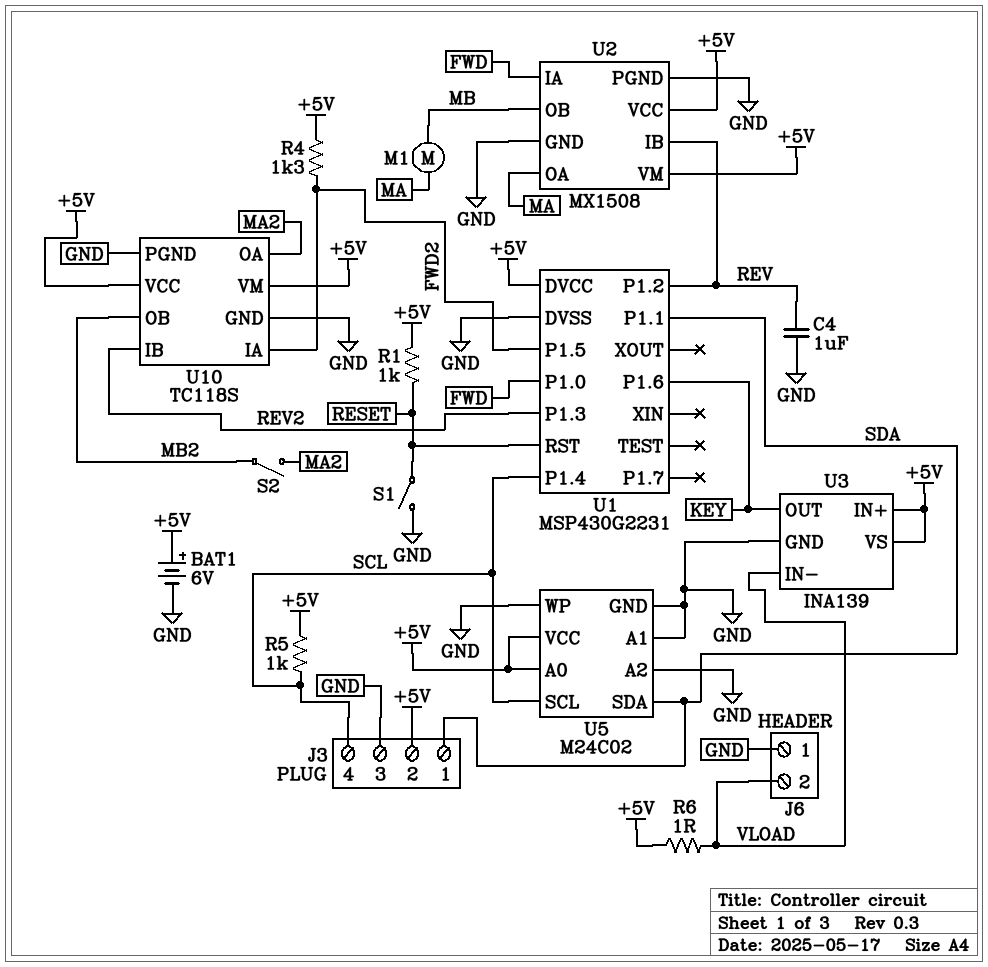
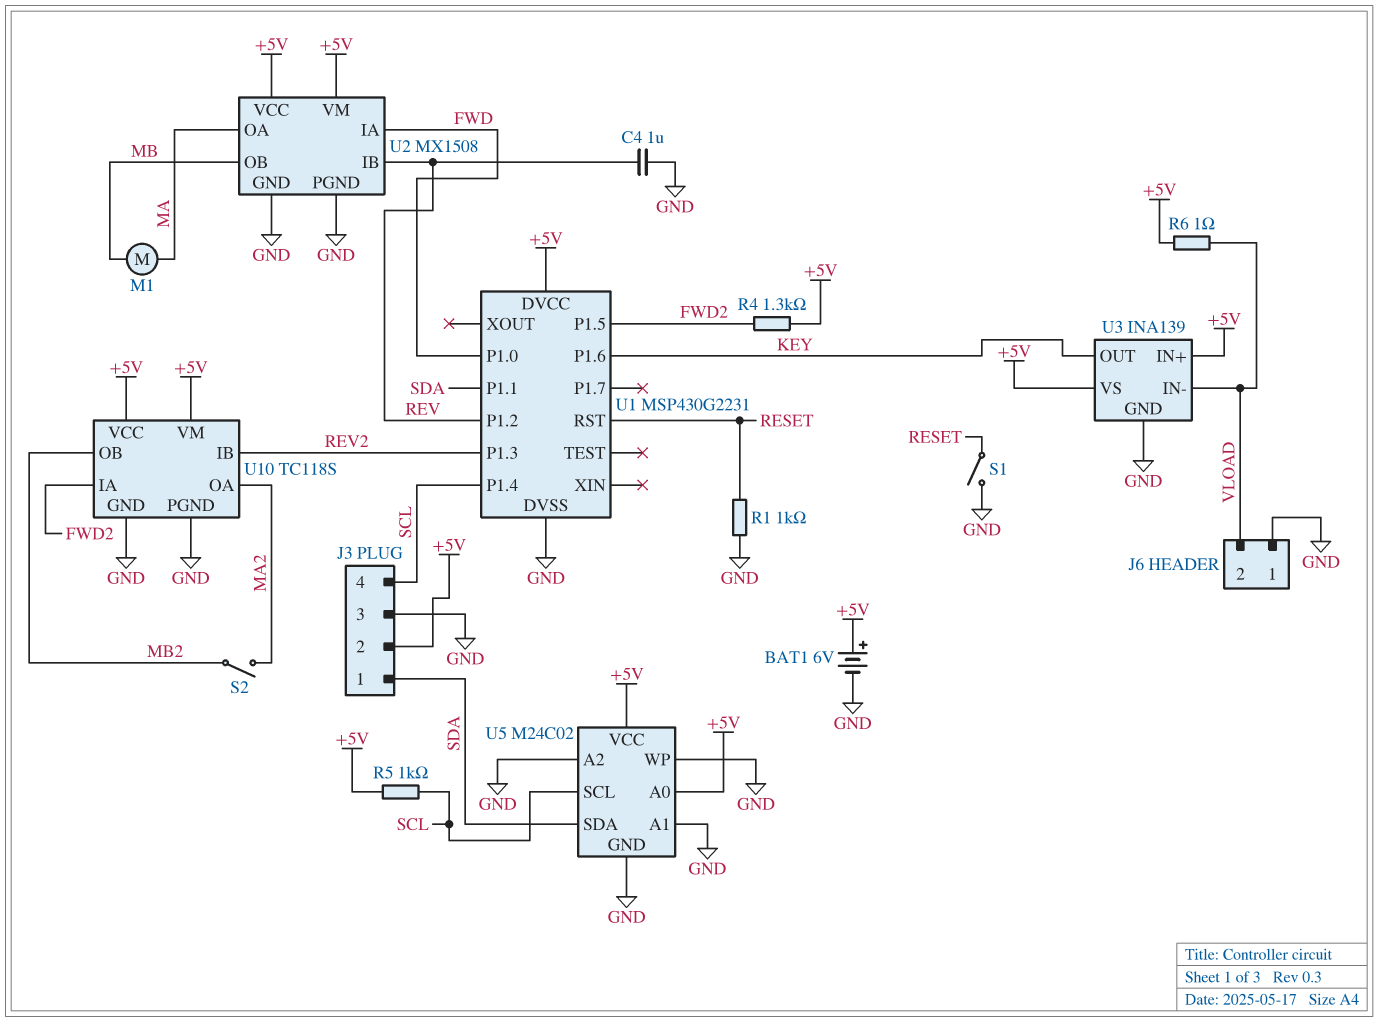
R1: 1k (+5V, RESET) -> 1k (GND, RESET)

